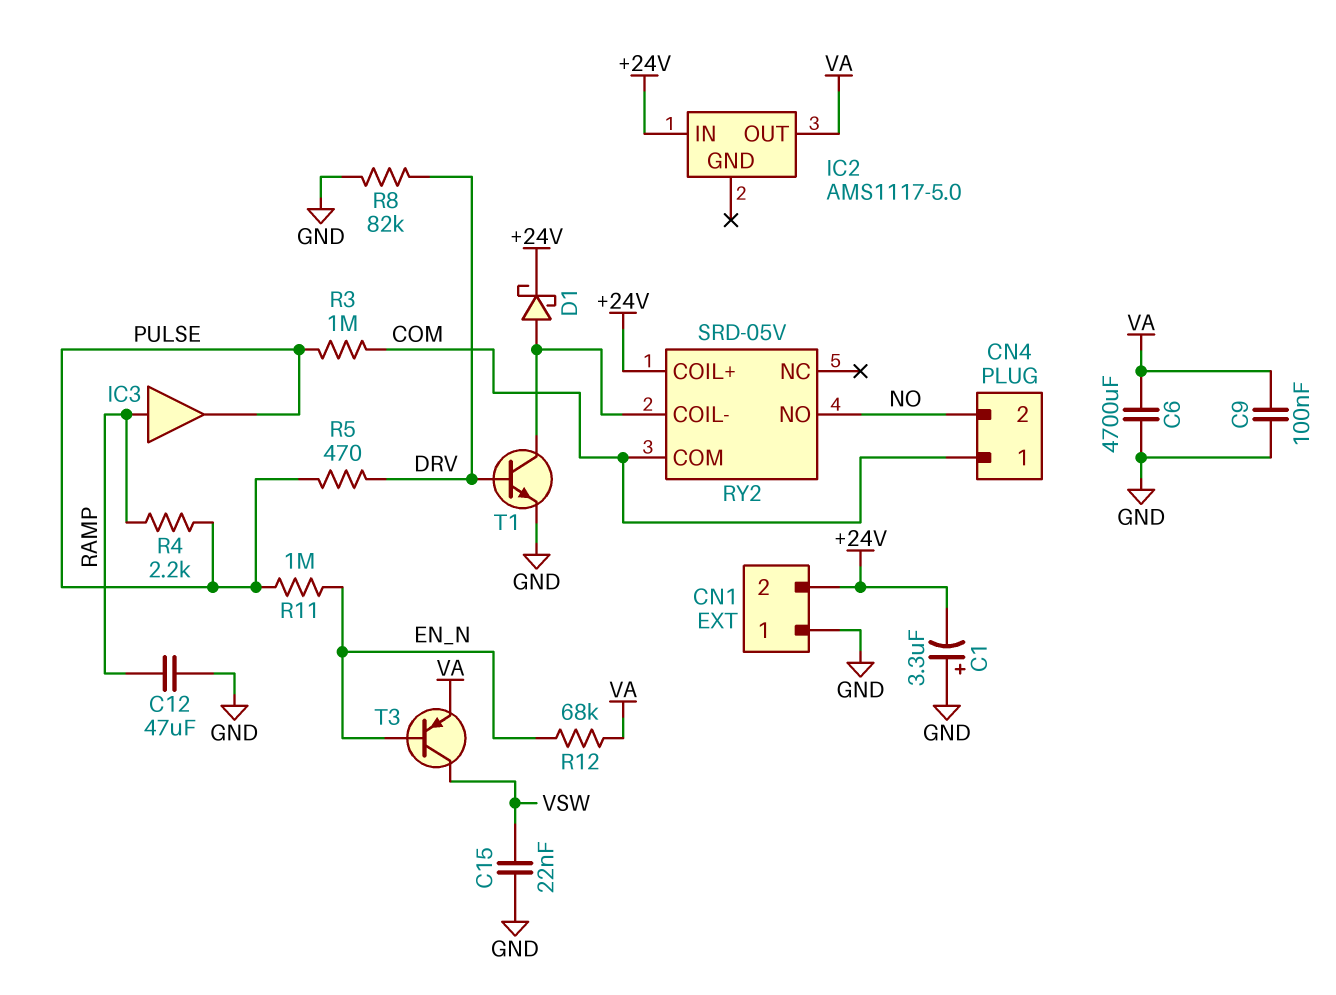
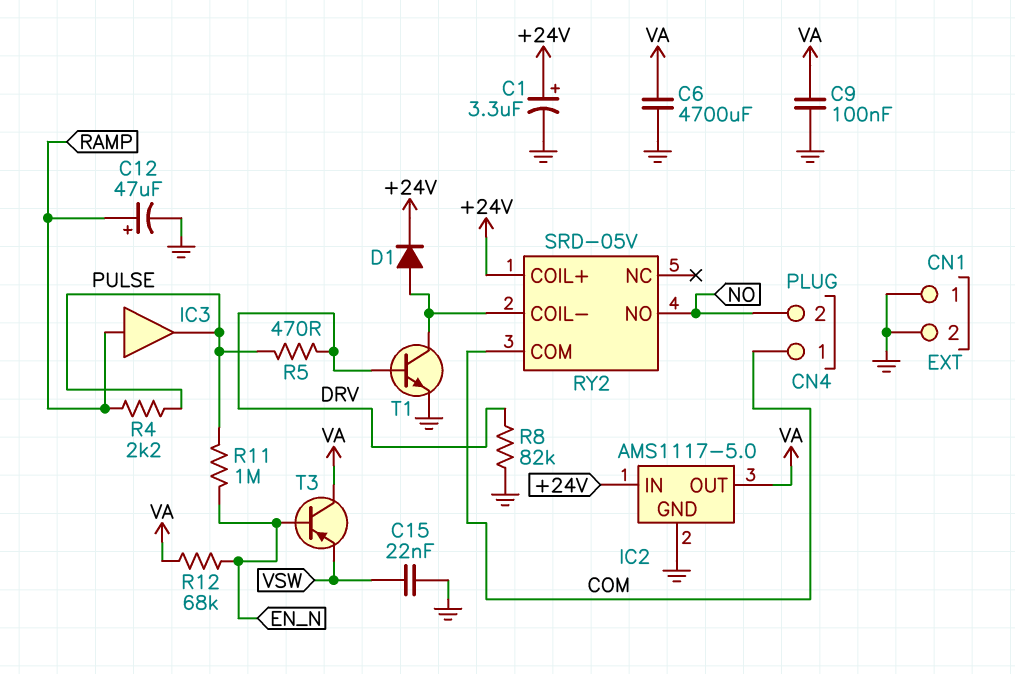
C1: 3.3uF (plus GND, minus +24V) -> 3.3uF (plus +24V, minus GND)
C12: 47uF (GND, RAMP) -> 47uF (plus RAMP, minus GND)
CN1 pin 2: +24V -> GND
D1: schottky (A RY2/COIL-, K +24V) -> diode (A RY2/COIL-, K +24V)
IC2 pin GND: none -> GND
R3: 1M (COM, PULSE) -> none
T3: PNP (B EN_N, C VSW, E VA) -> PNP (B EN_N, C VA, E VSW)

